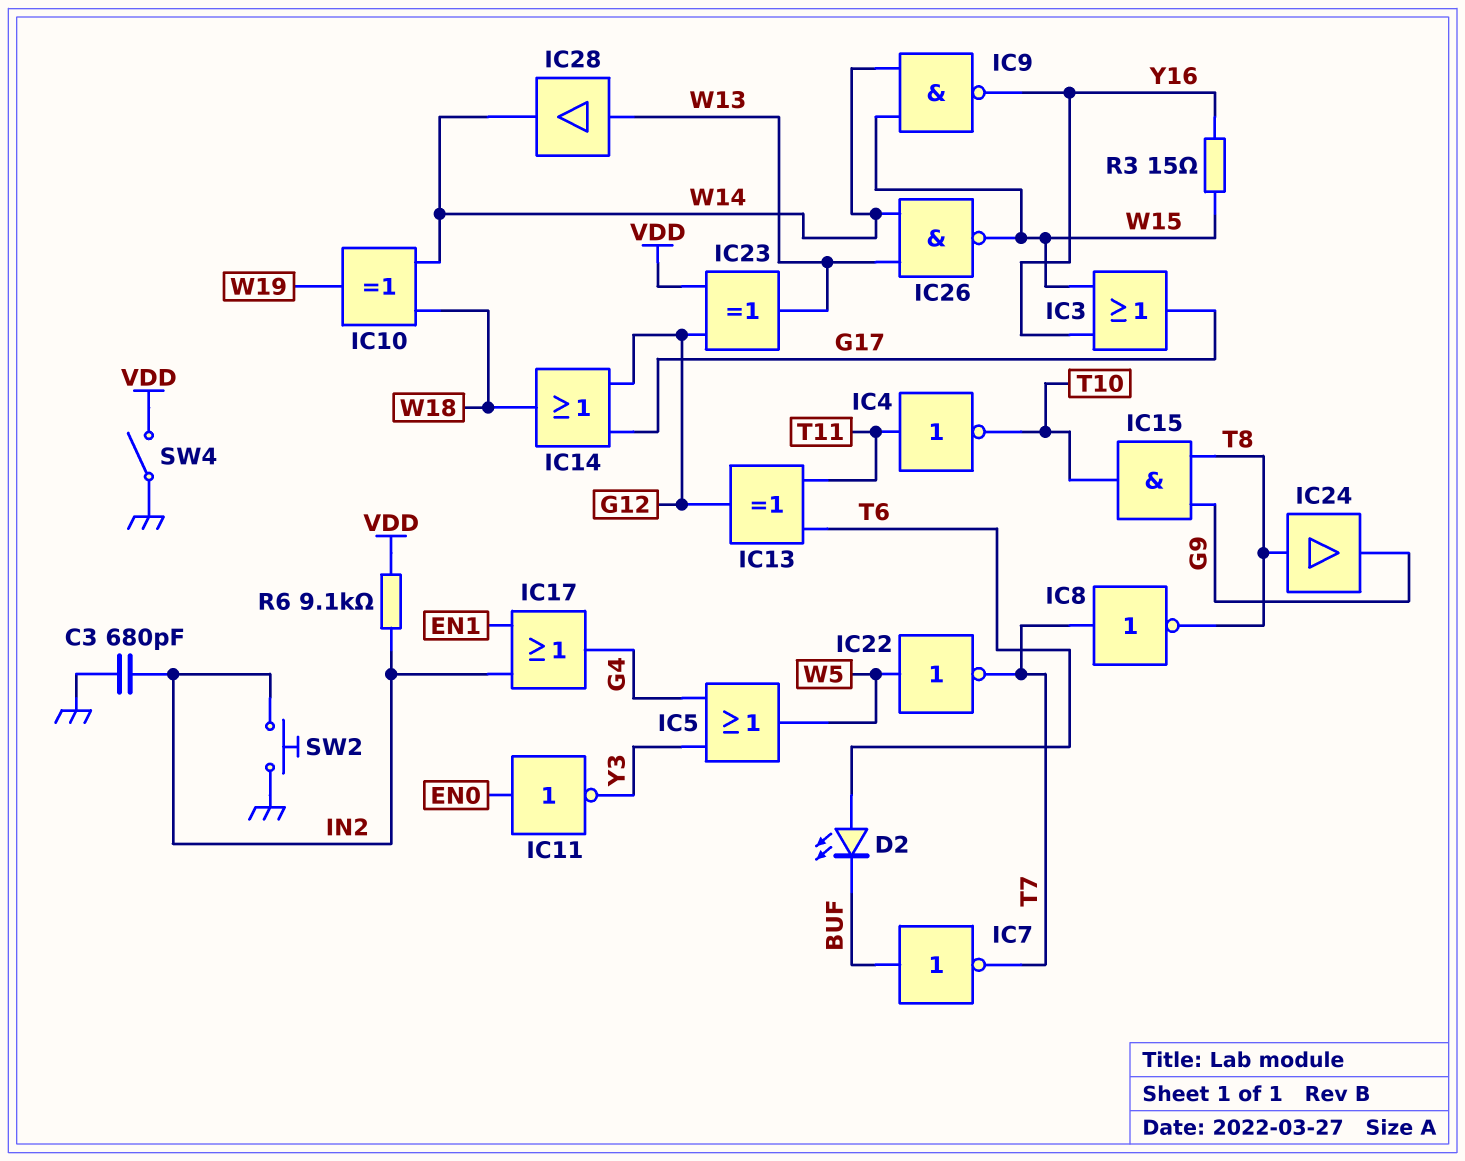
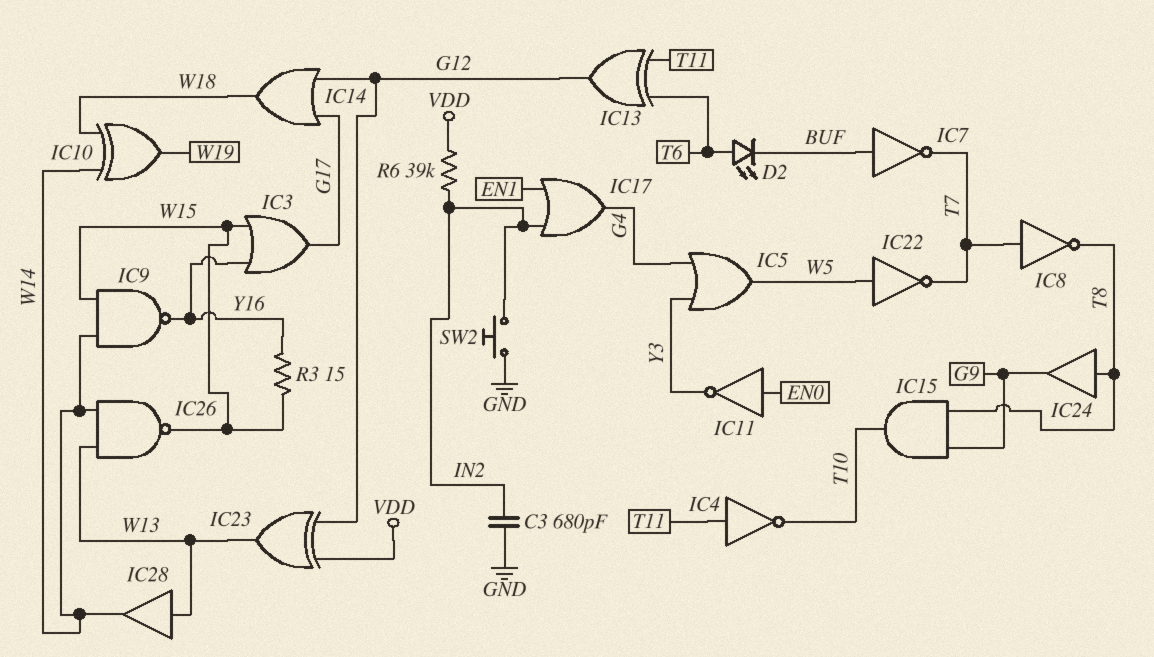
R6: 9.1k (IN2, VDD) -> 39k (IN2, VDD)
SW4: switch (GND, VDD) -> none

